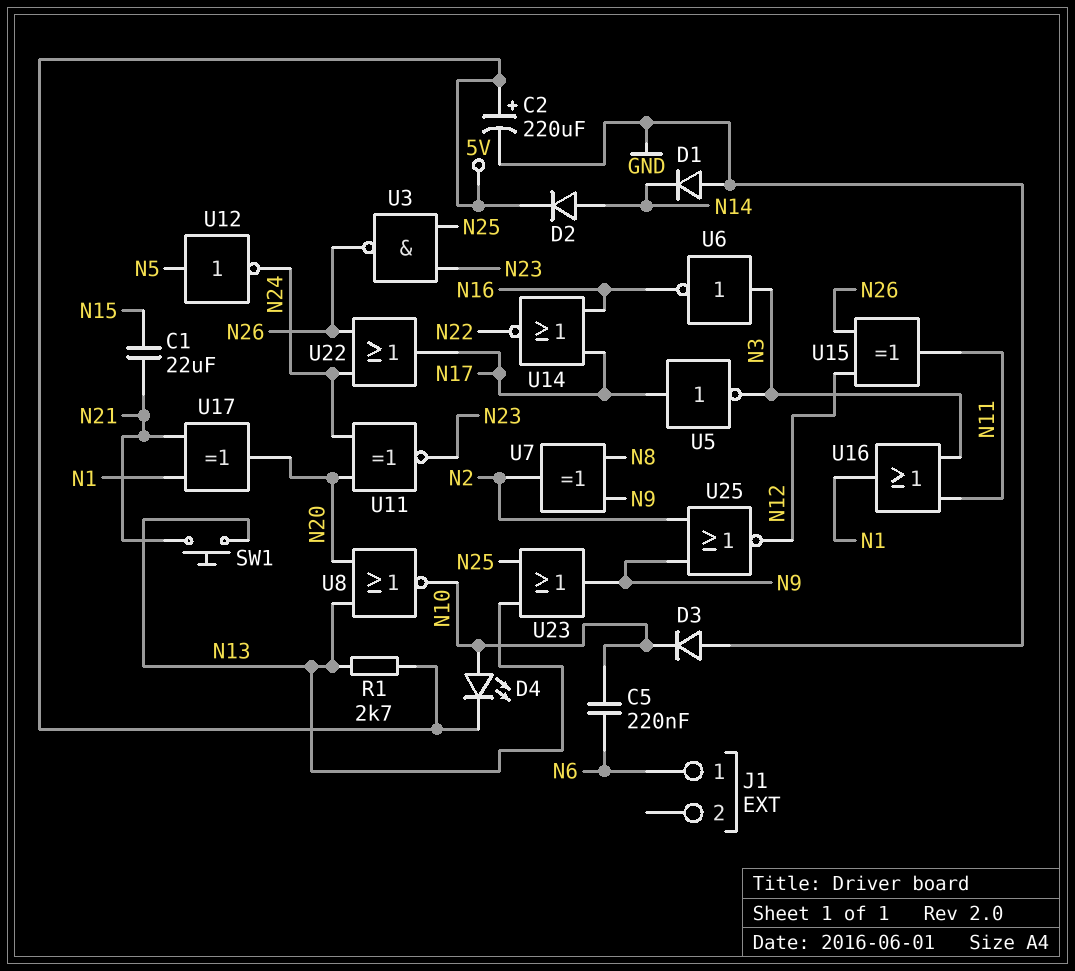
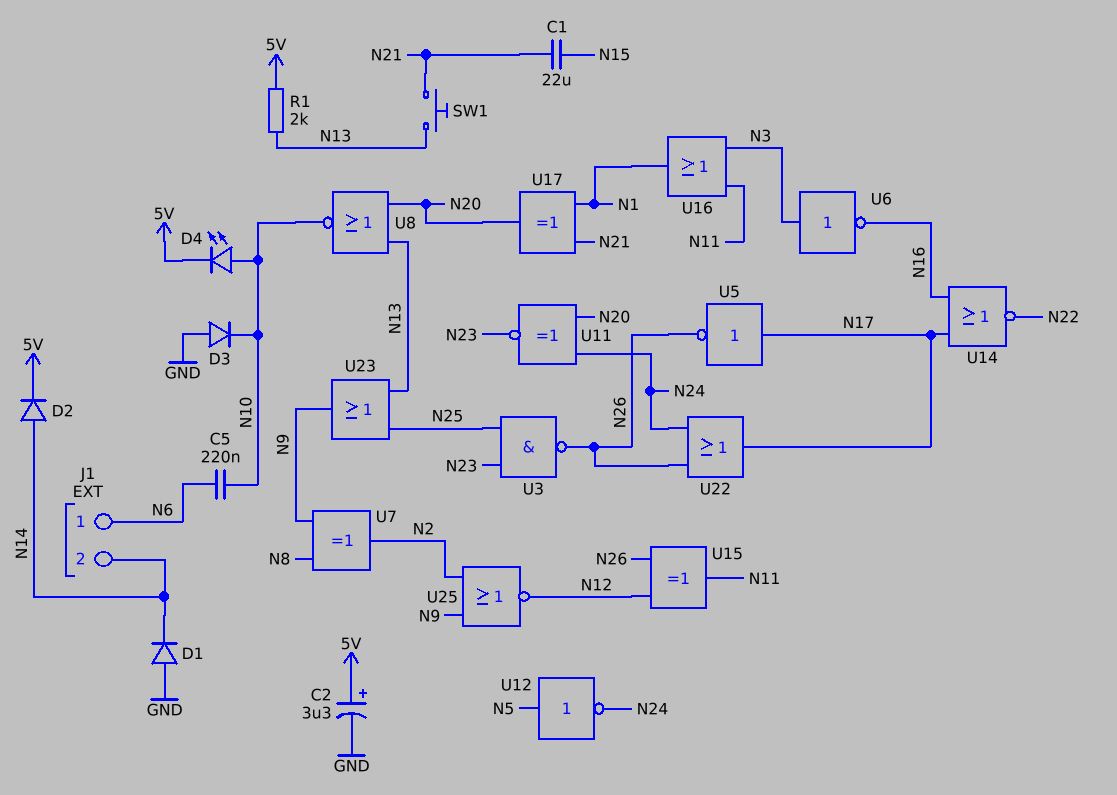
C2: 220uF (plus 5V, minus GND) -> 3.3uF (plus 5V, minus GND)
J1 pin 2: none -> N14
R1: 2.7k (5V, N13) -> 2k (5V, N13)
U5: NOT (in N17, out N3) -> NOT (in N17, out N26)

